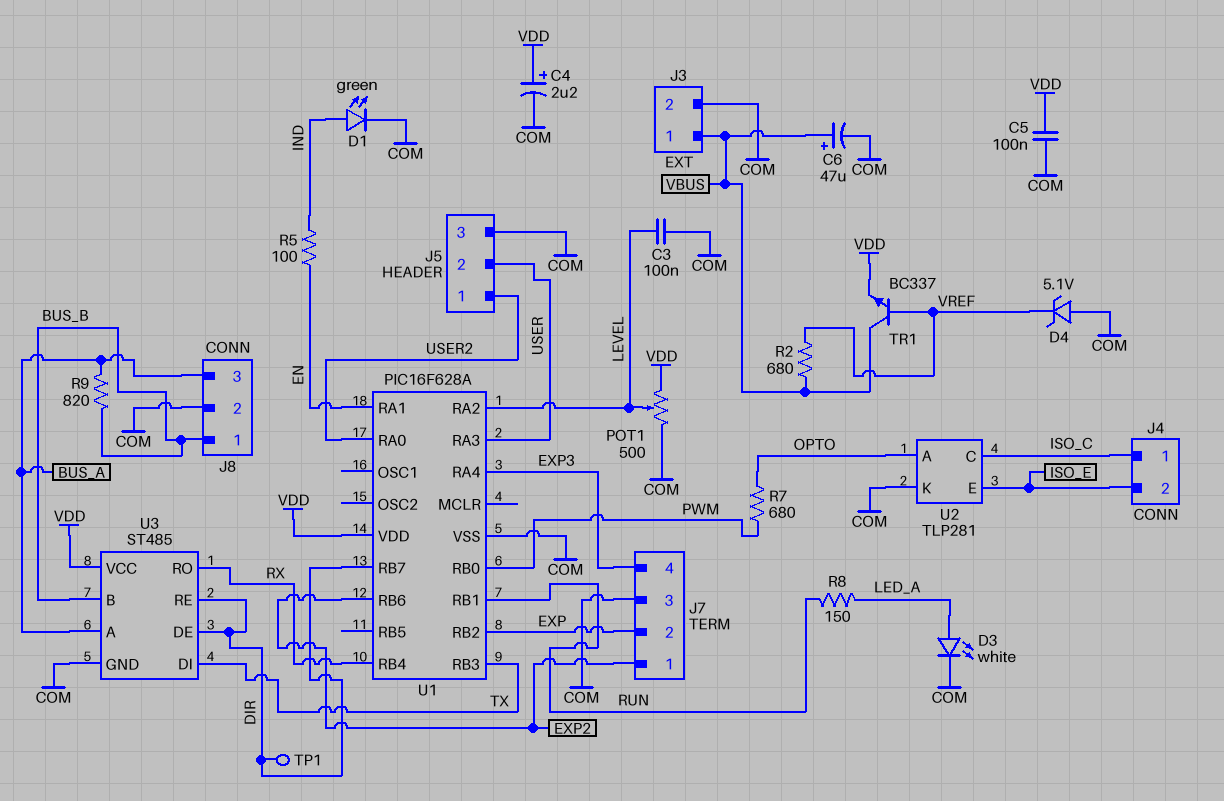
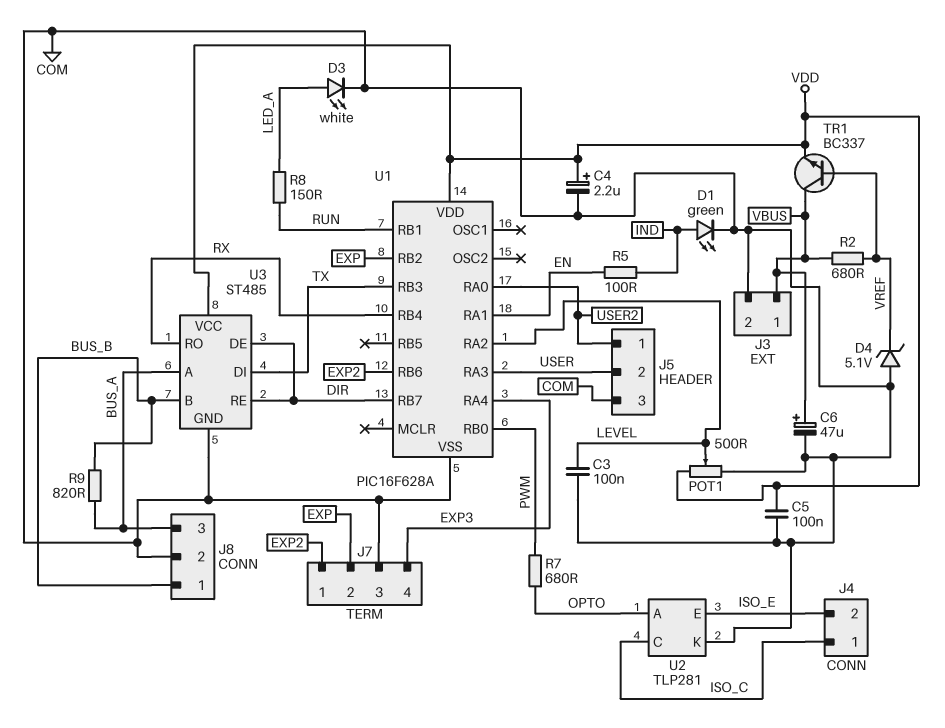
TP1: test point (DIR) -> none

